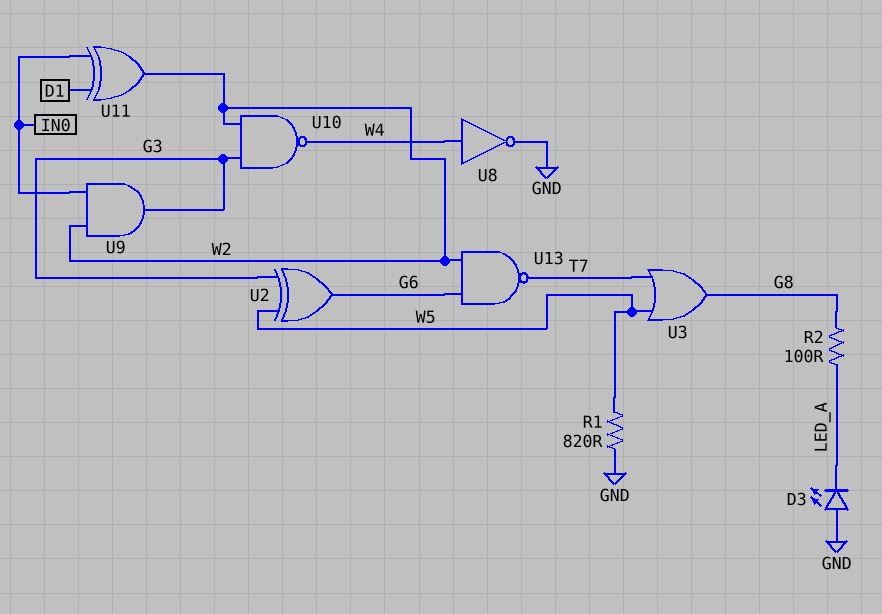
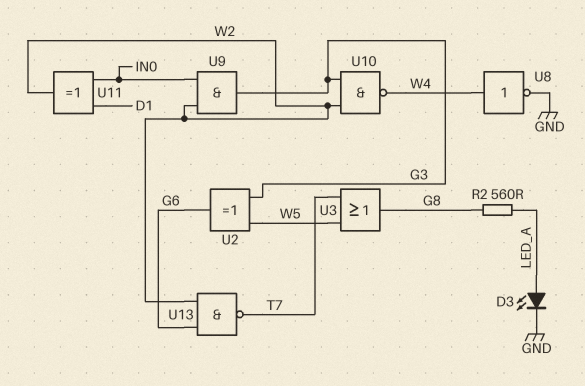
D3: LED (A GND, K LED_A) -> LED (A LED_A, K GND)
R1: 820 (GND, W5) -> none
R2: 100 (G8, LED_A) -> 560 (G8, LED_A)

